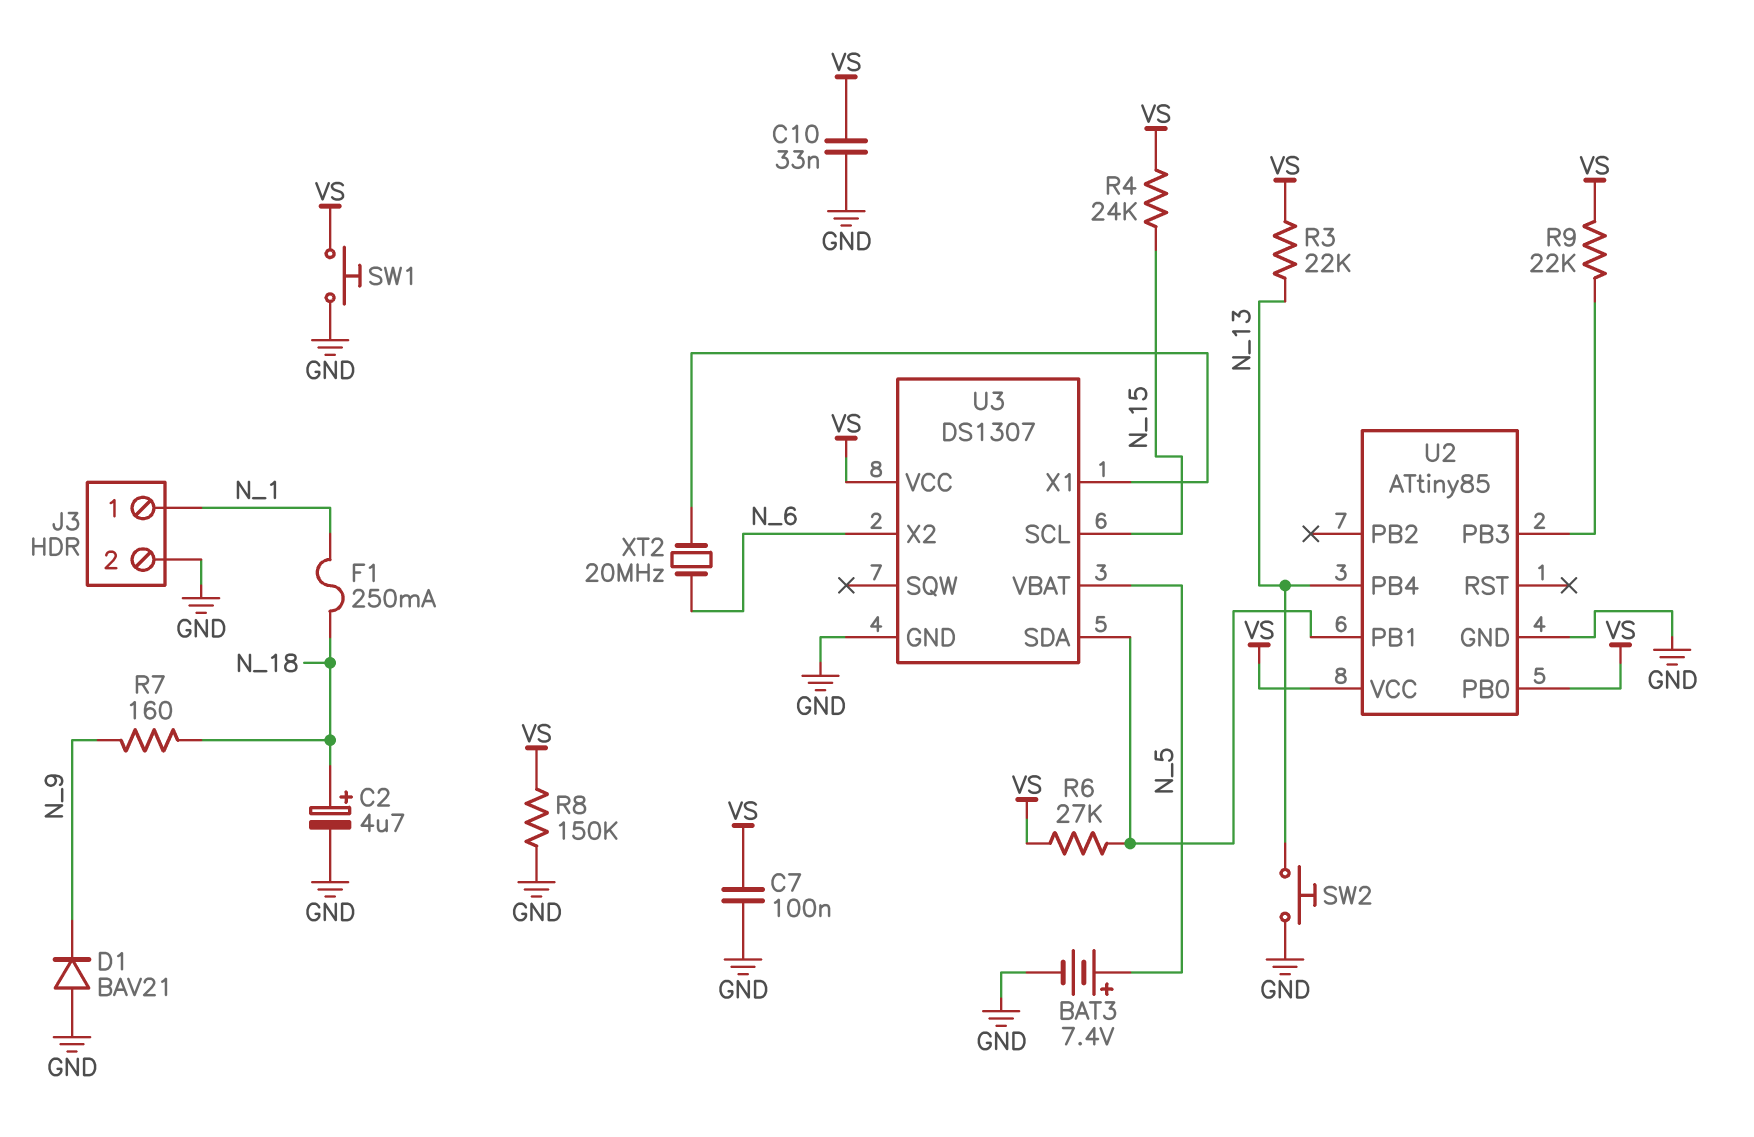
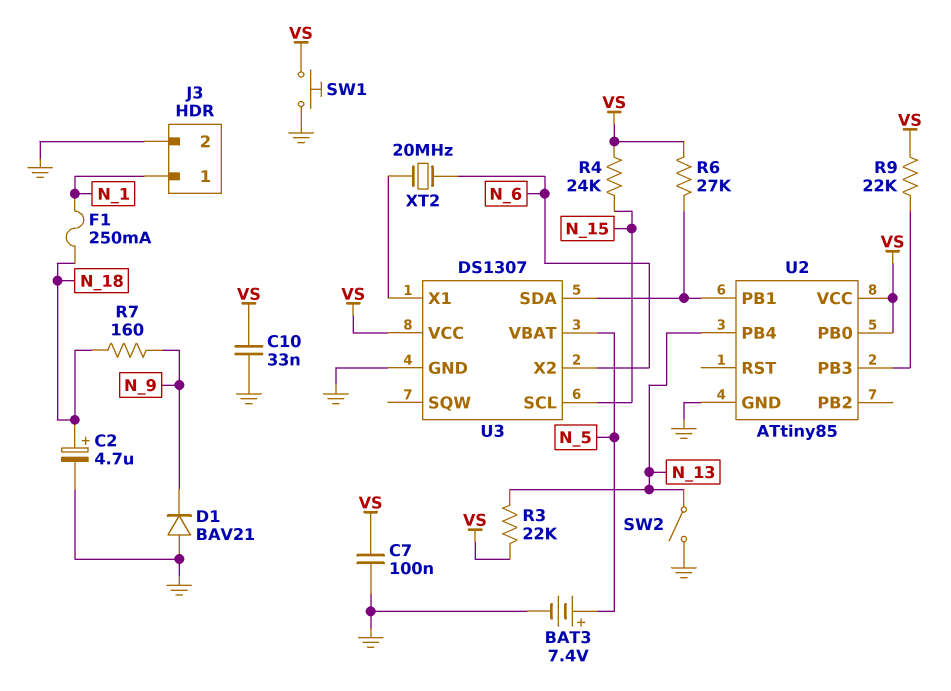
R8: 150k (GND, VS) -> none
SW2: button (GND, N_13) -> switch (GND, N_13)

